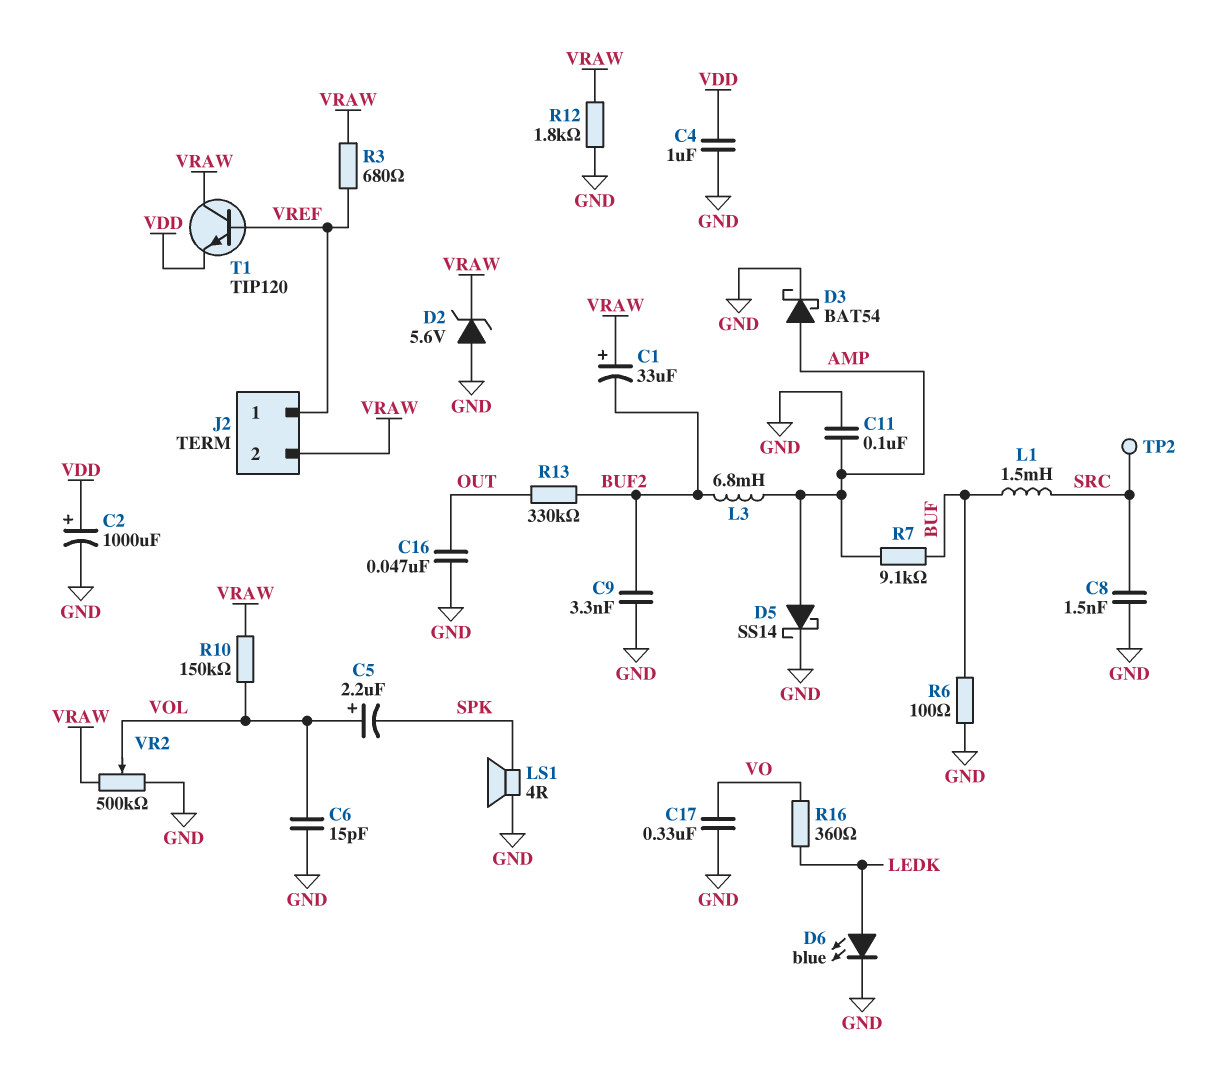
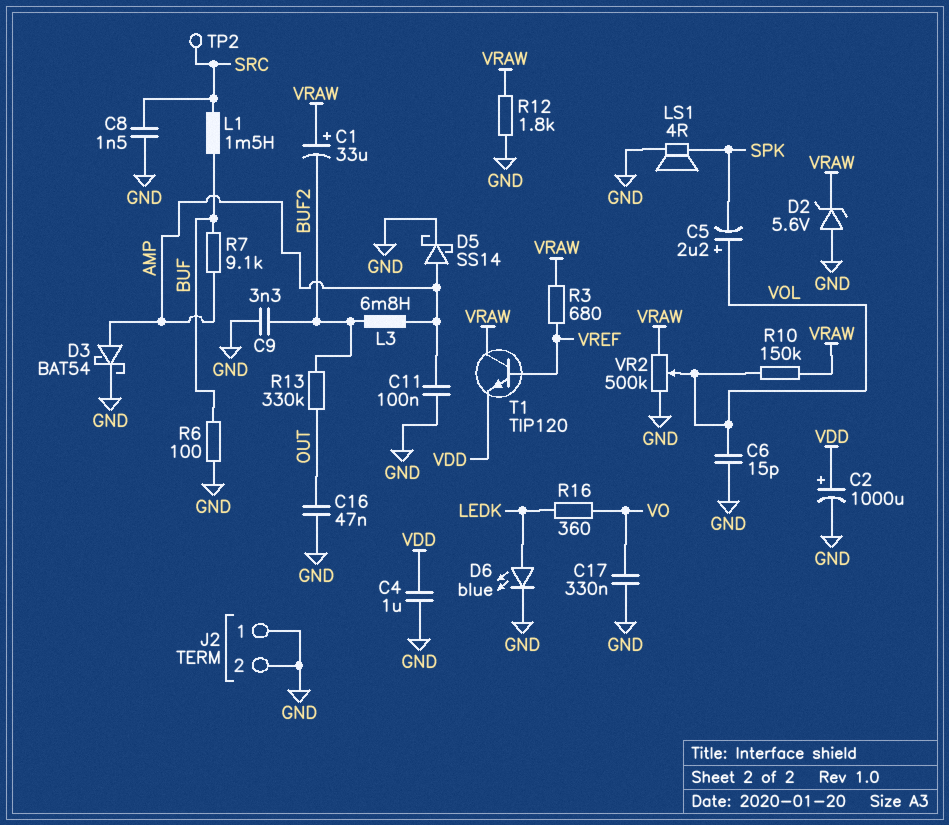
J2 pin 1: VREF -> GND
J2 pin 2: VRAW -> GND

